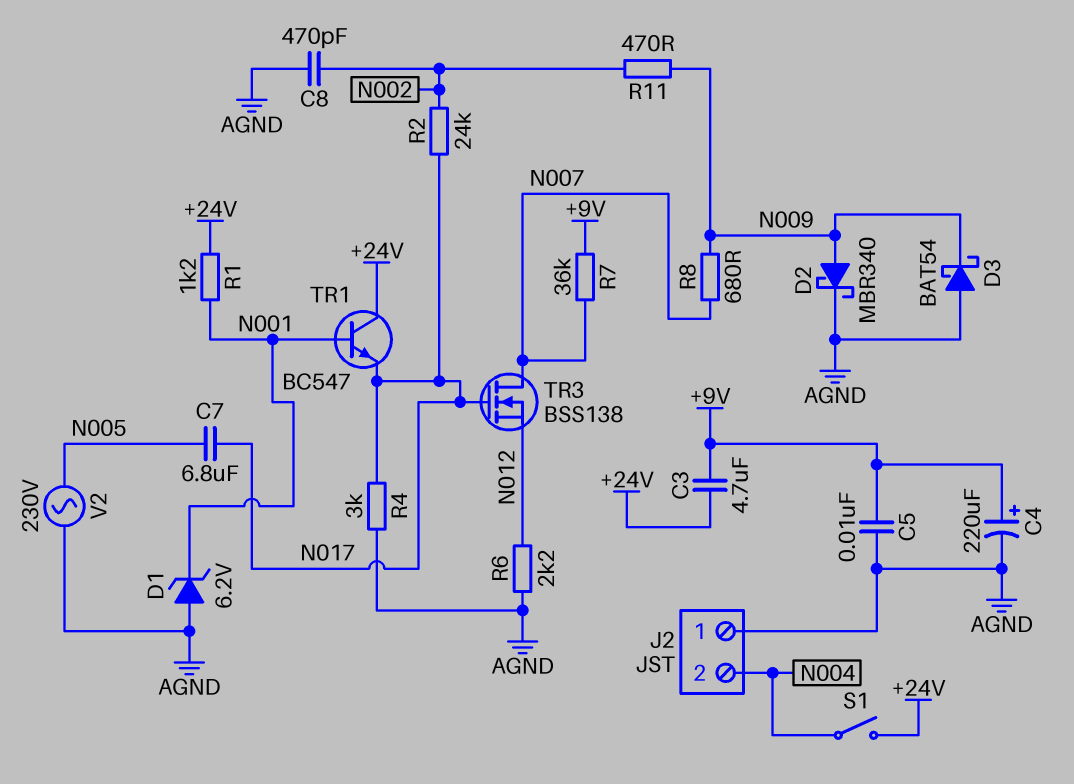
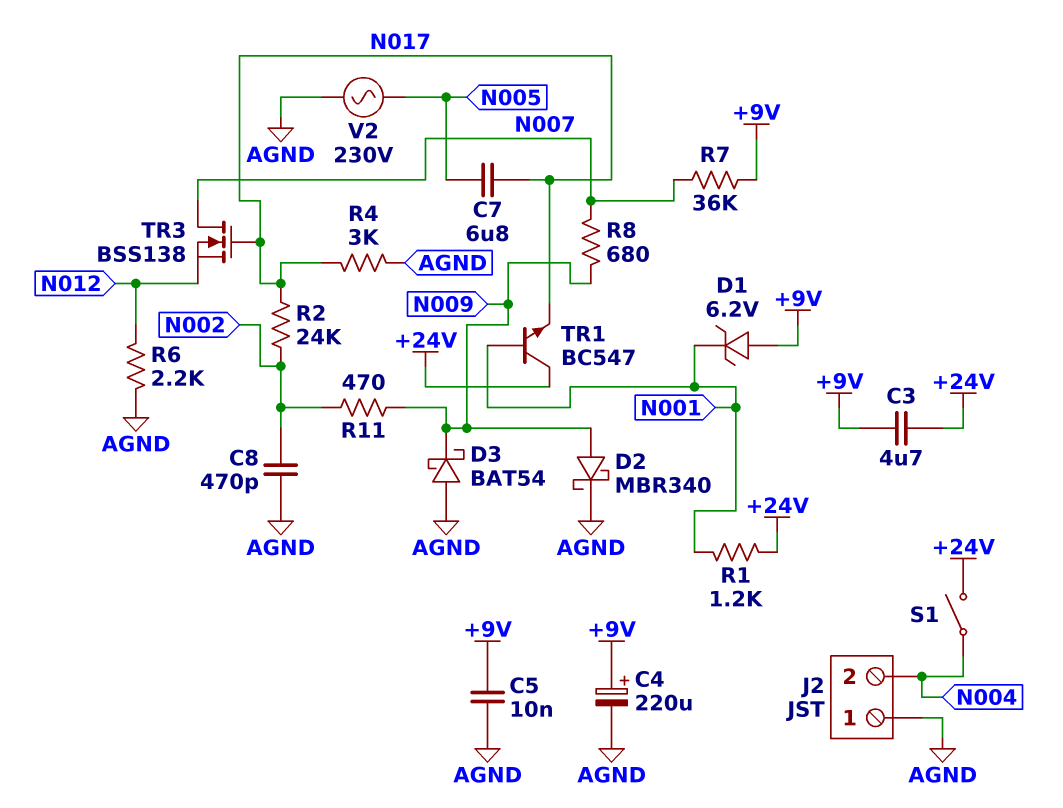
D1: zener 6.2V (A AGND, K N001) -> zener 6.2V (A +9V, K N001)

